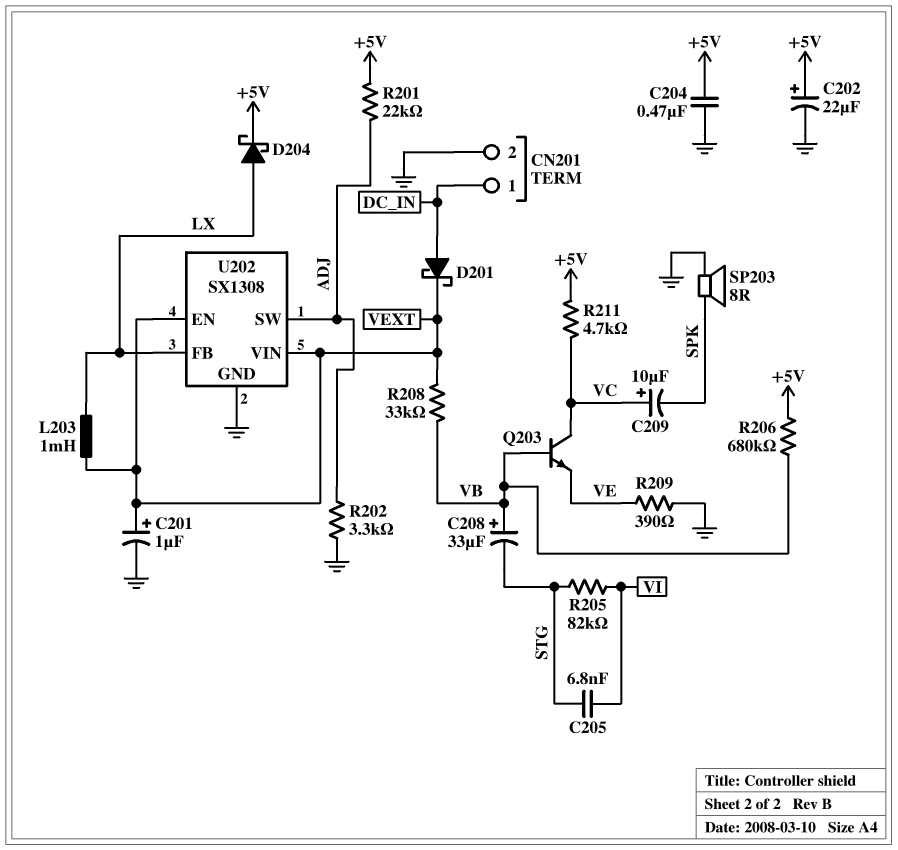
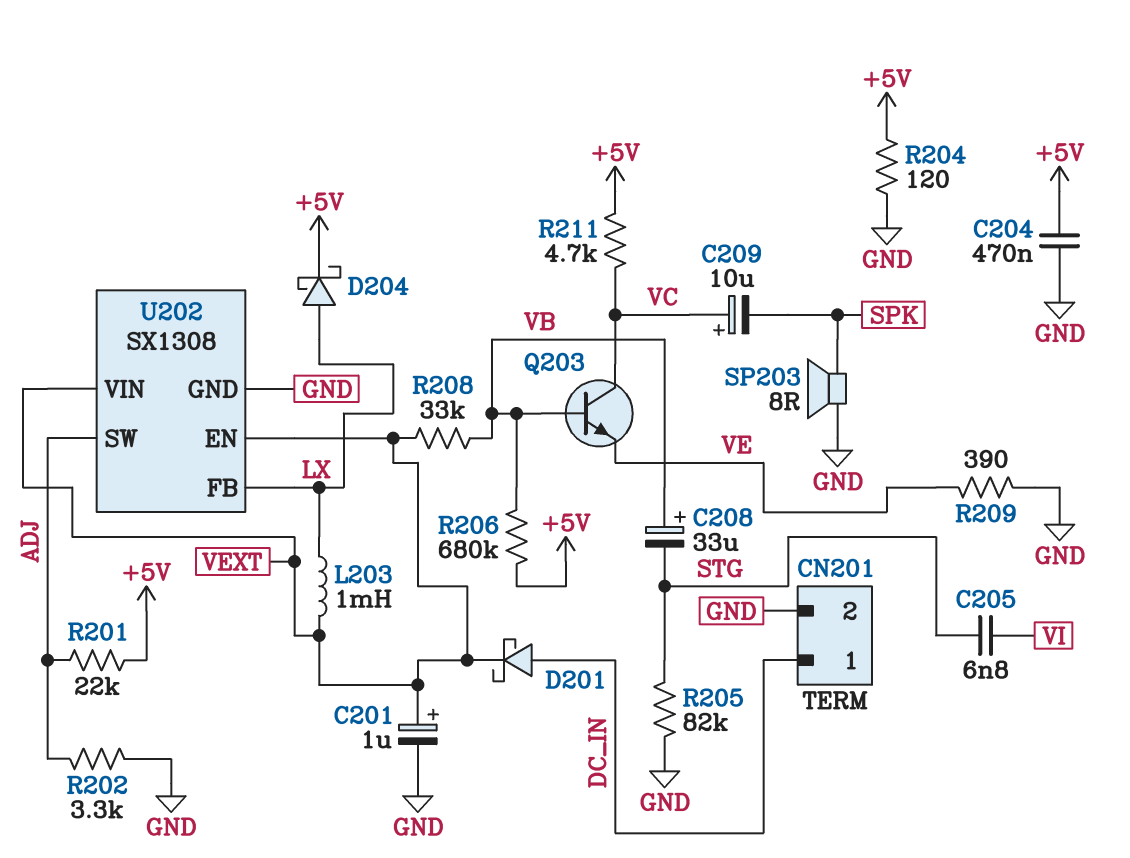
C202: 22uF (plus +5V, minus GND) -> none
R204: none -> 120 (+5V, GND)
R205: 82k (STG, VI) -> 82k (GND, STG)

